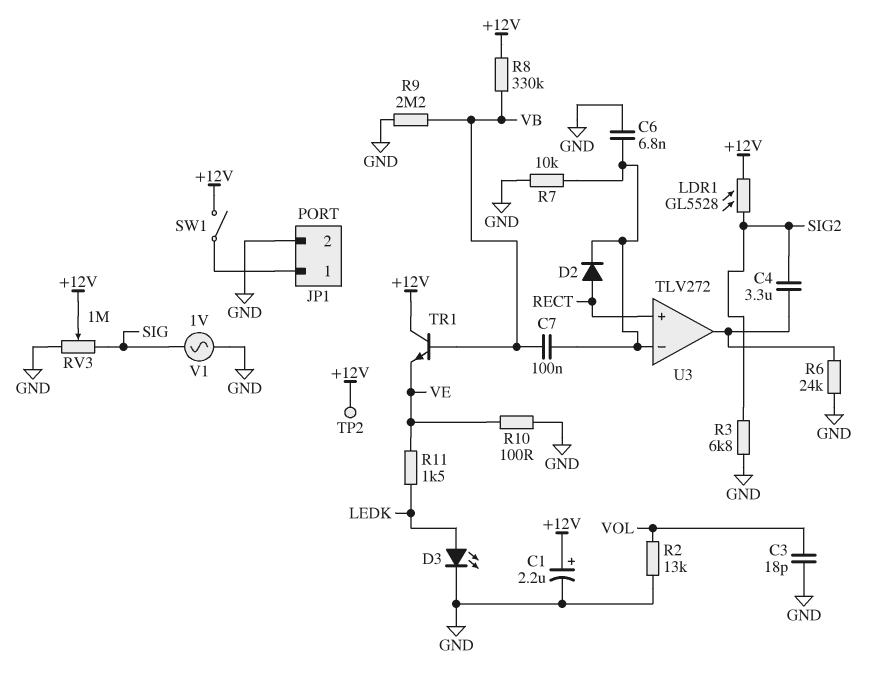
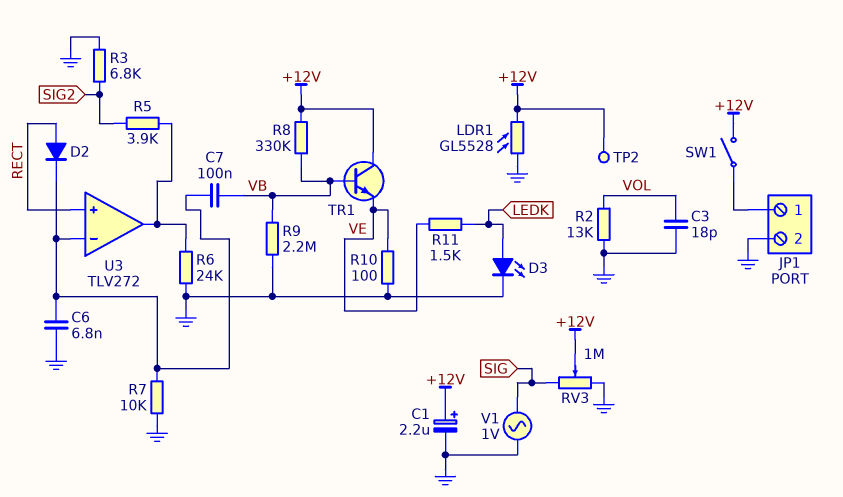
C4: 3.3uF (SIG2, U3/out) -> none
LDR1: GL5528 (+12V, SIG2) -> GL5528 (+12V, GND)
R5: none -> 3.9k (SIG2, U3/out)

